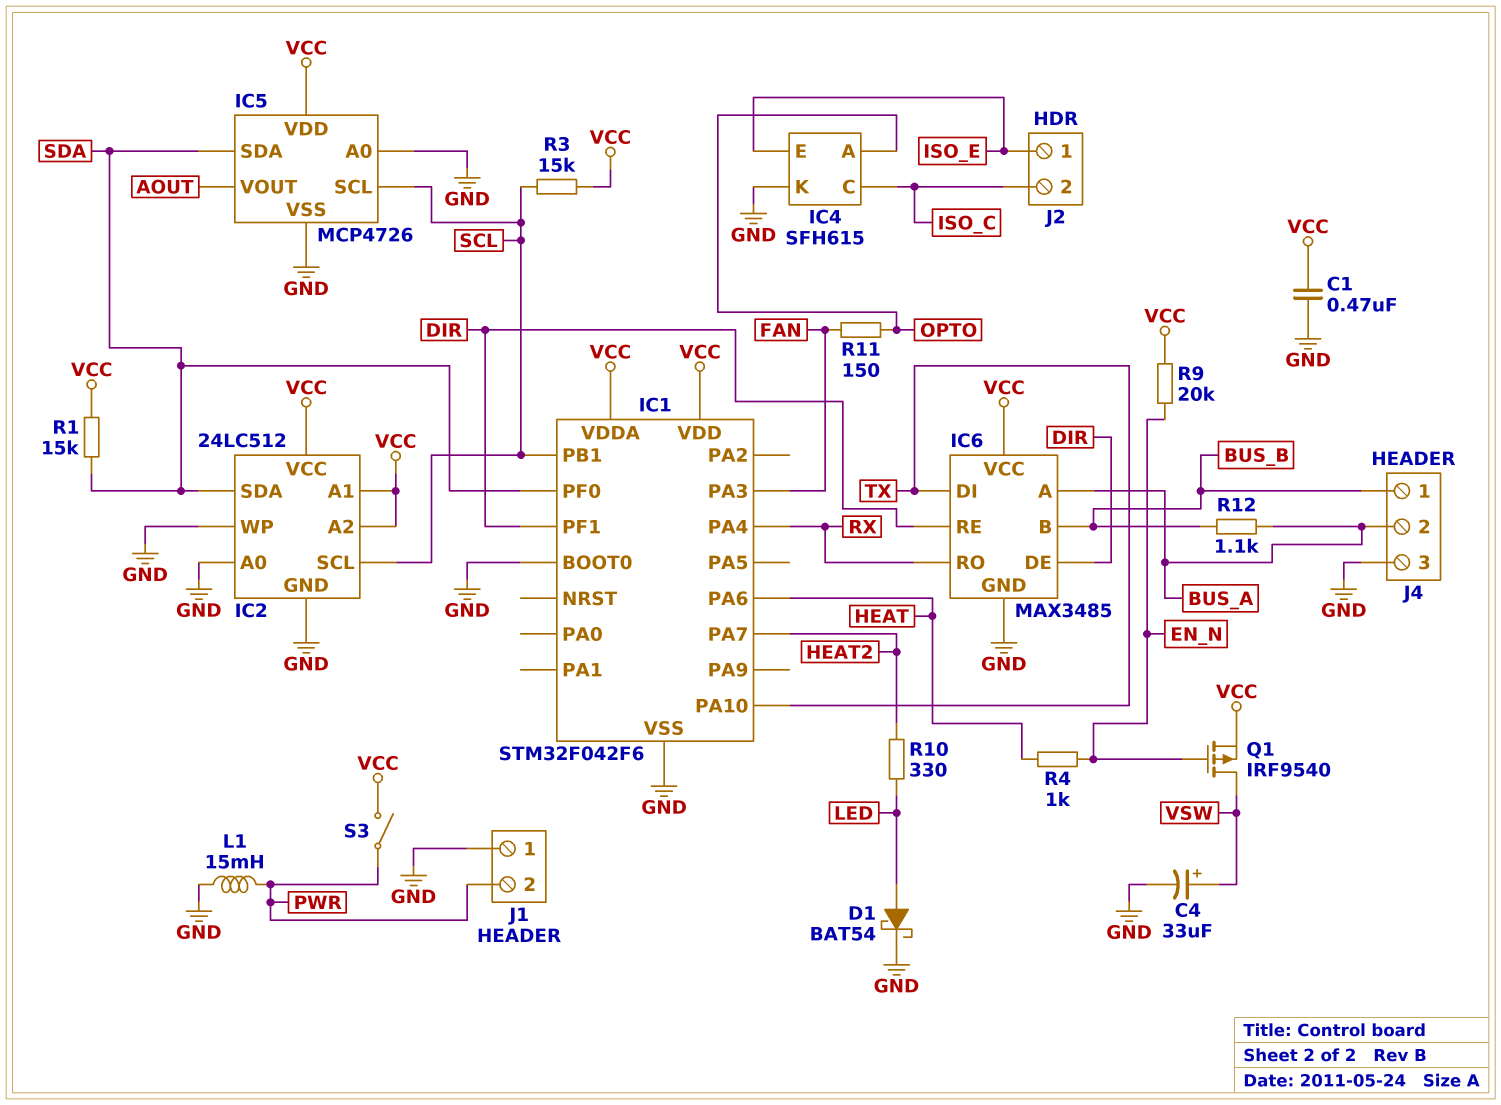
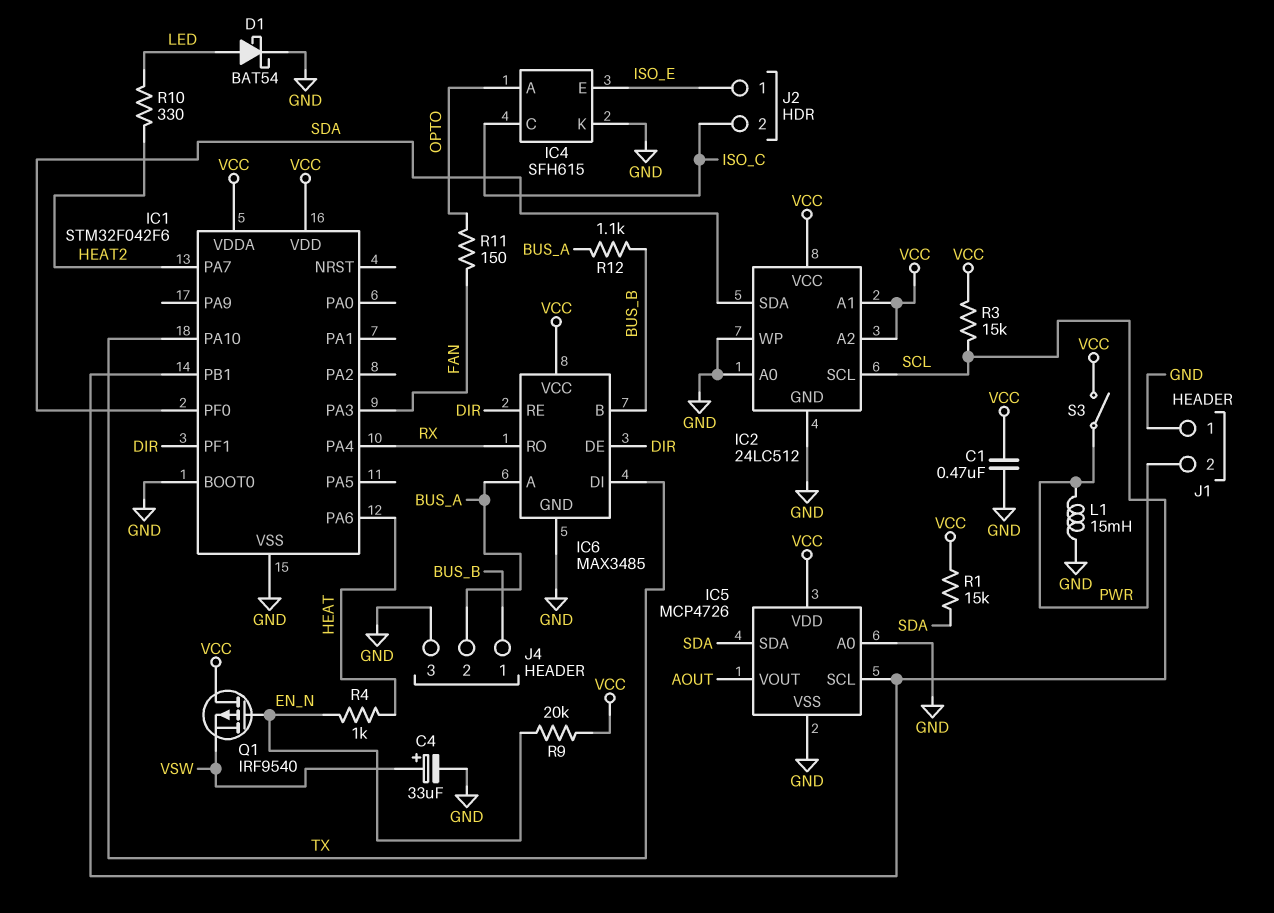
Q1: PMOS IRF9540 (G EN_N, D VSW, S VCC) -> PMOS IRF9540 (G EN_N, D VCC, S VSW)

